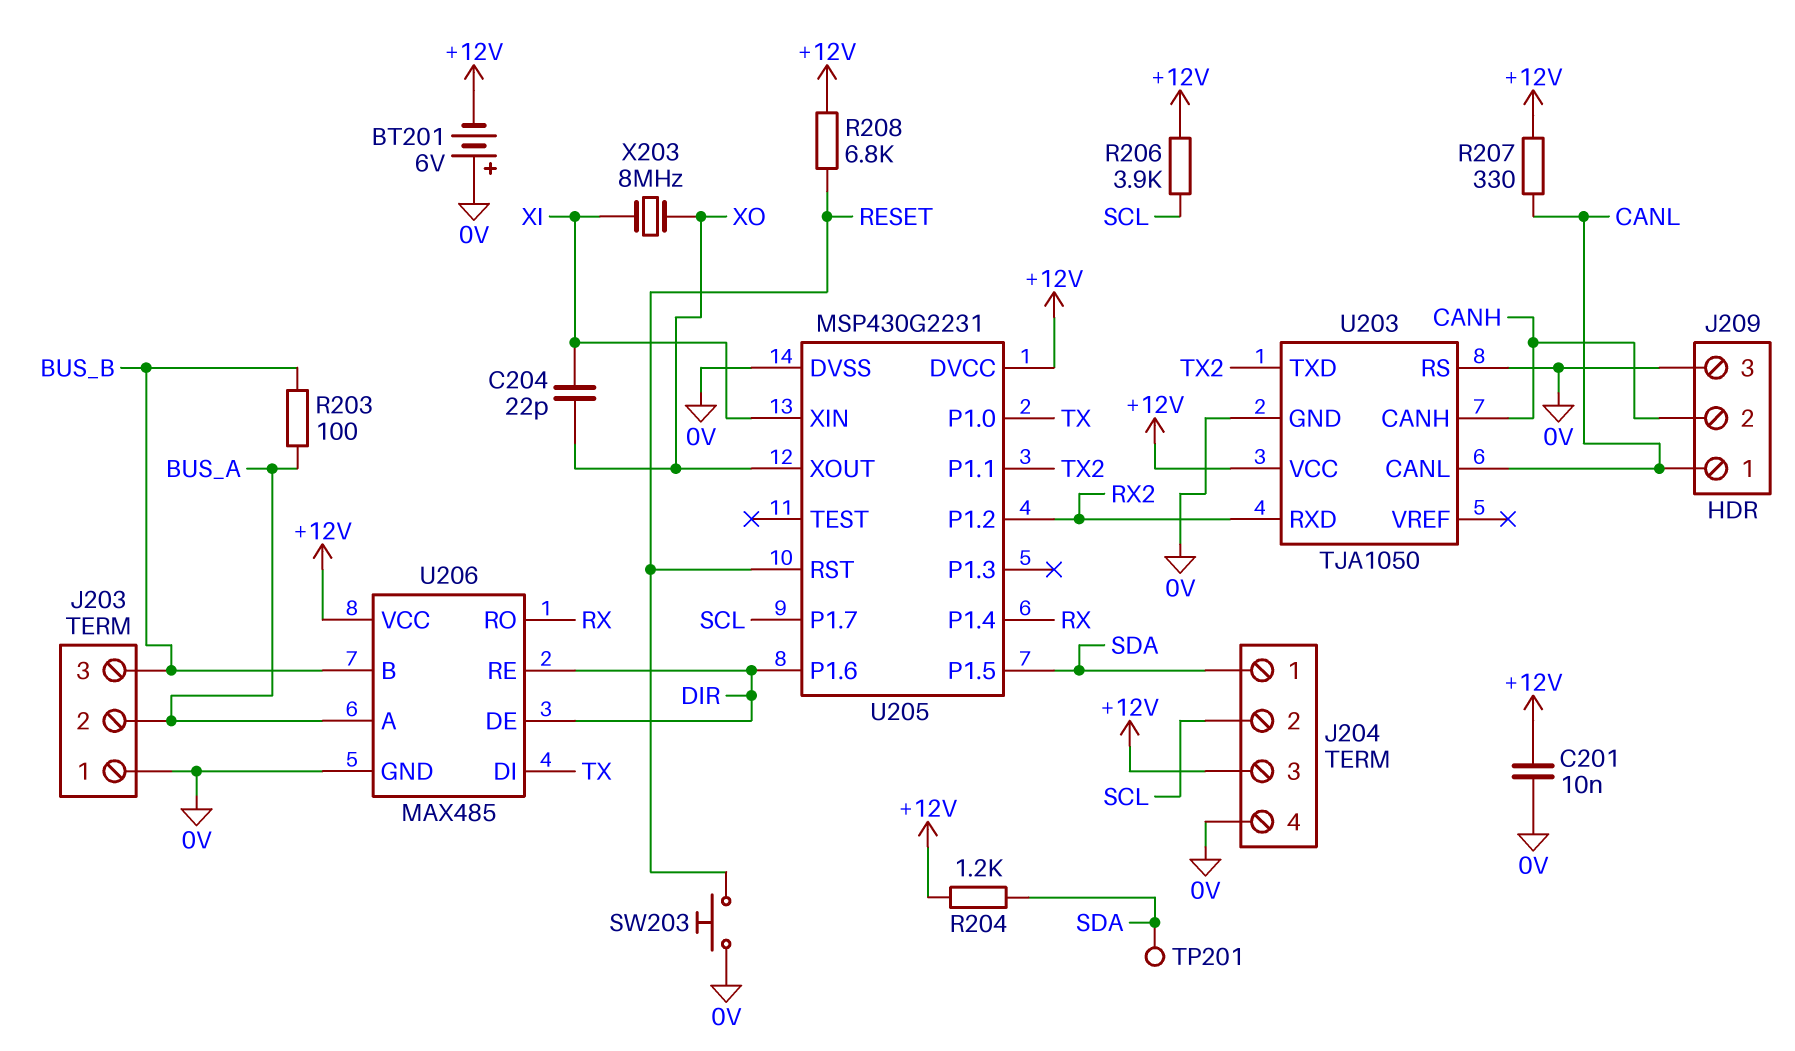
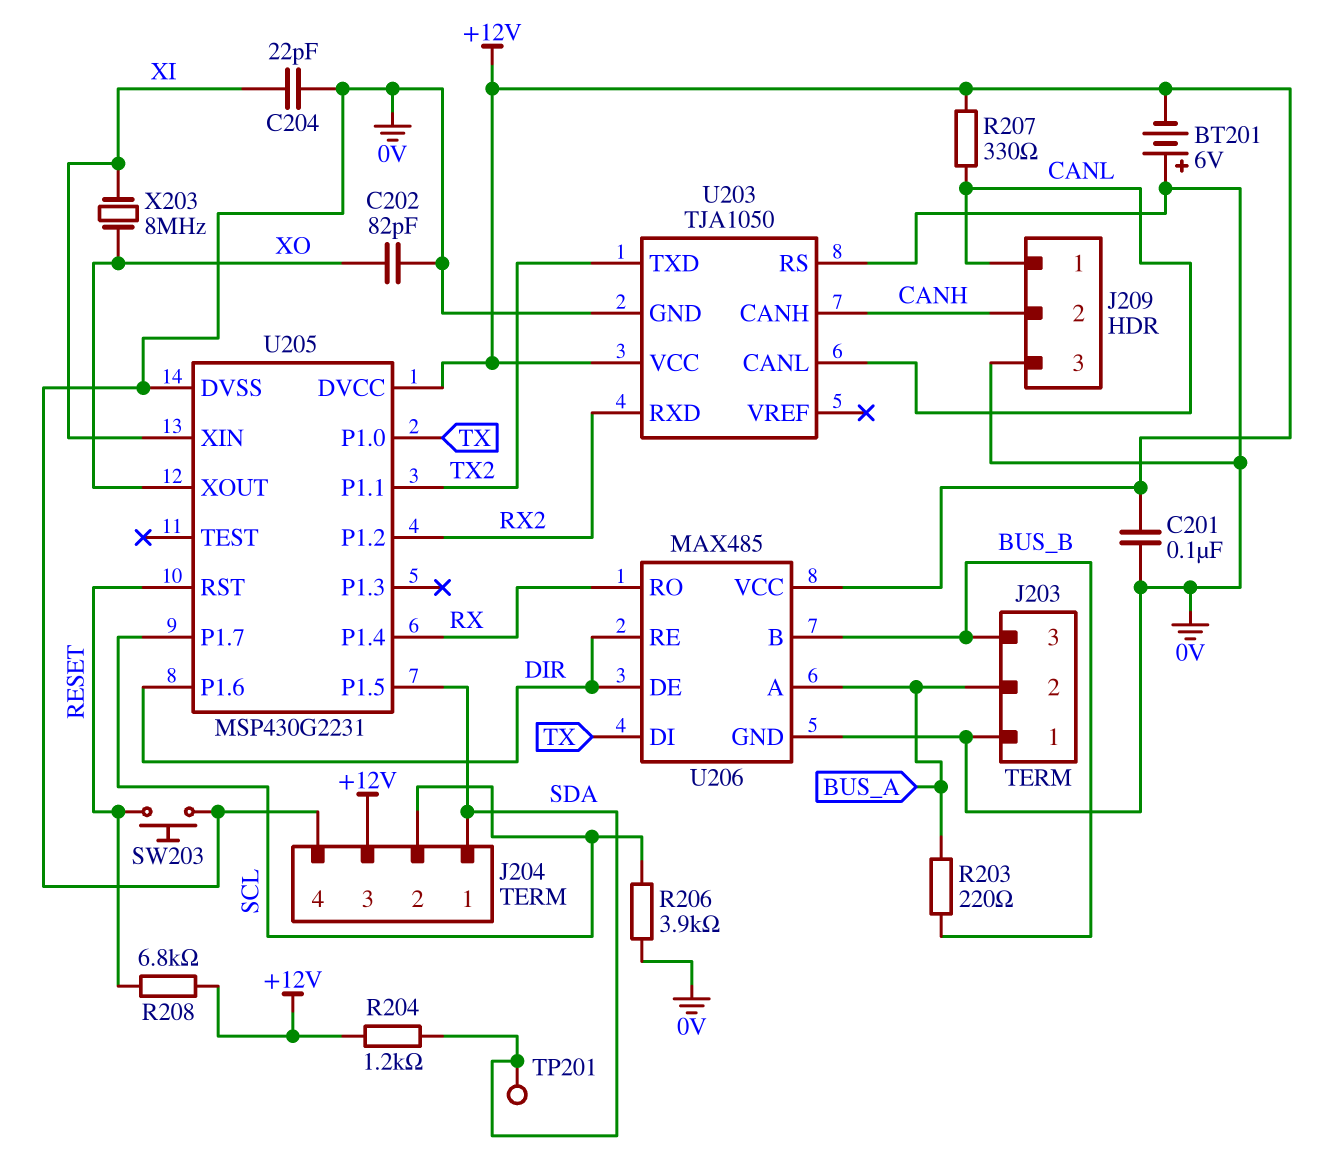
C201: 10nF (+12V, 0V) -> 100nF (+12V, 0V)
C202: none -> 82pF (0V, XO)
C204: 22pF (XI, XO) -> 22pF (0V, XI)
R203: 100 (BUS_A, BUS_B) -> 220 (BUS_A, BUS_B)
R206: 3.9k (+12V, SCL) -> 3.9k (0V, SCL)

